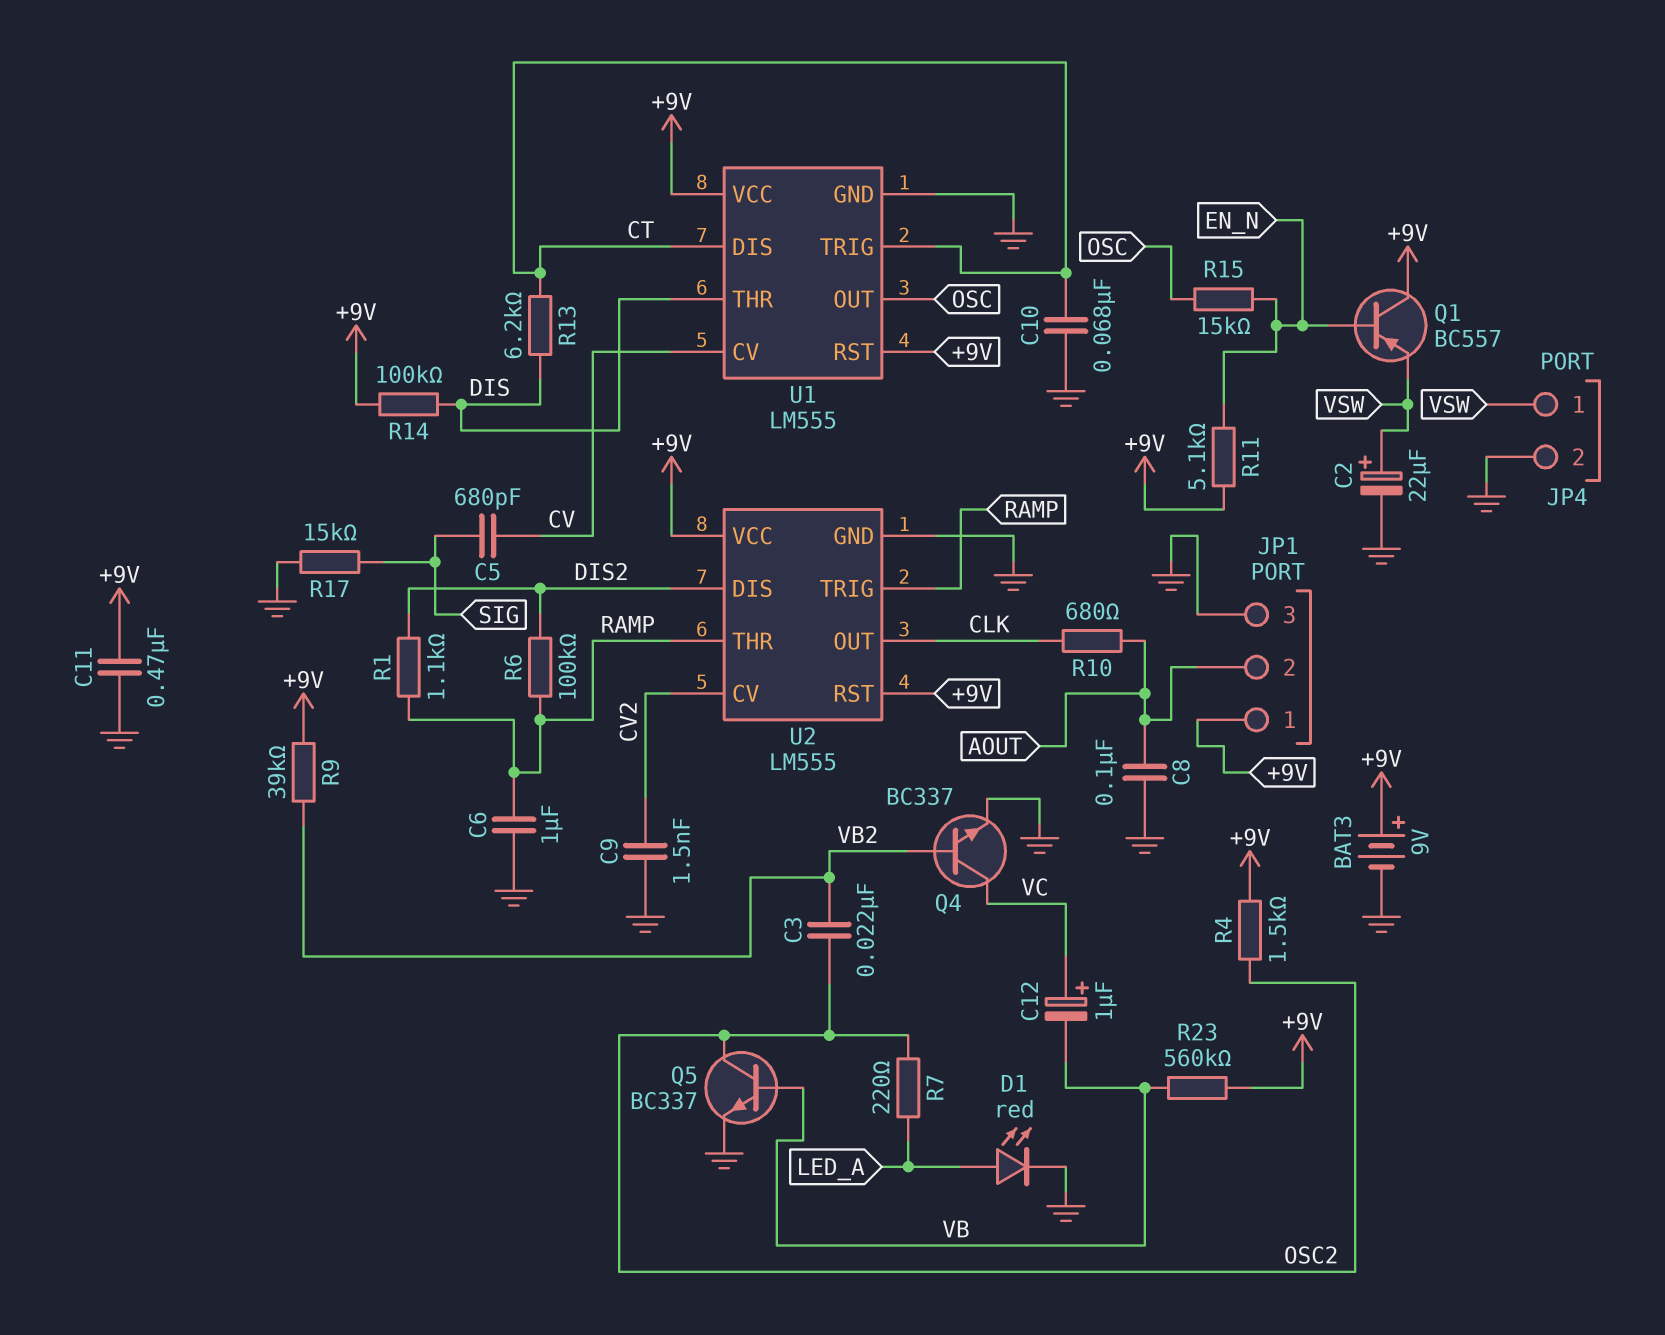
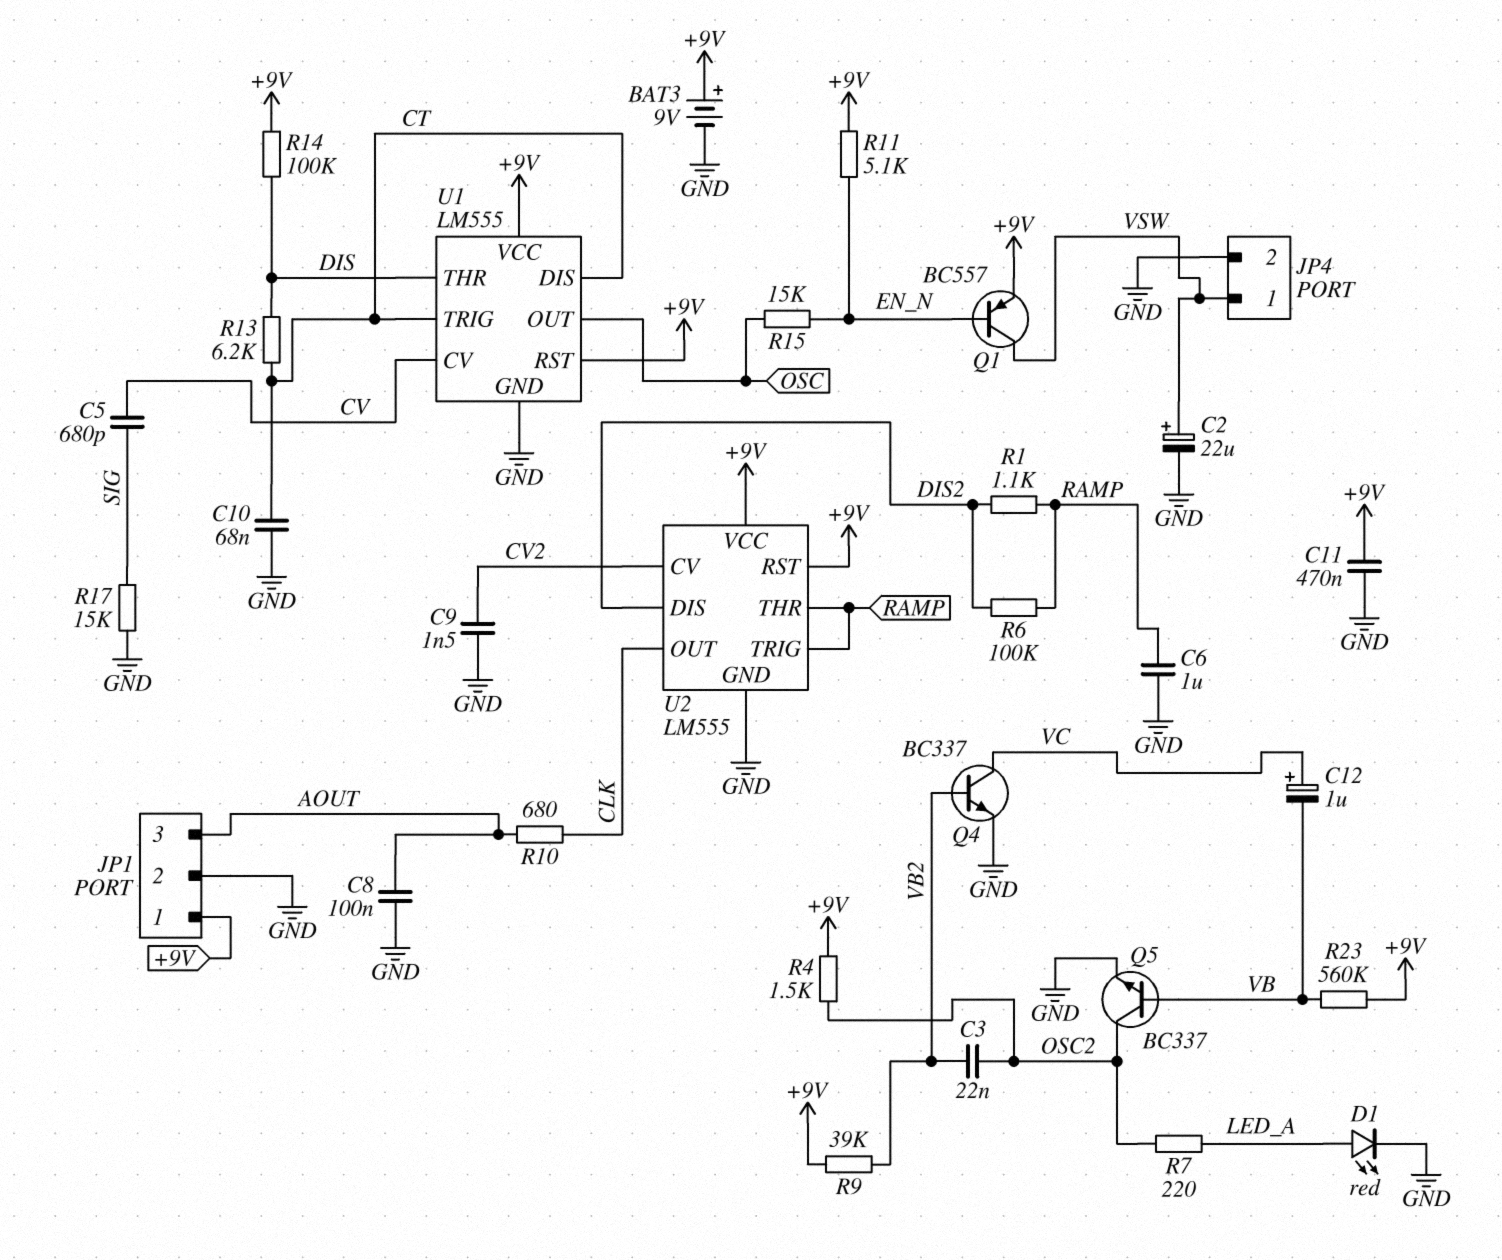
JP1 pin 2: AOUT -> GND
JP1 pin 3: GND -> AOUT
Q1: PNP BC557 (B EN_N, C +9V, E VSW) -> PNP BC557 (B EN_N, C VSW, E +9V)

